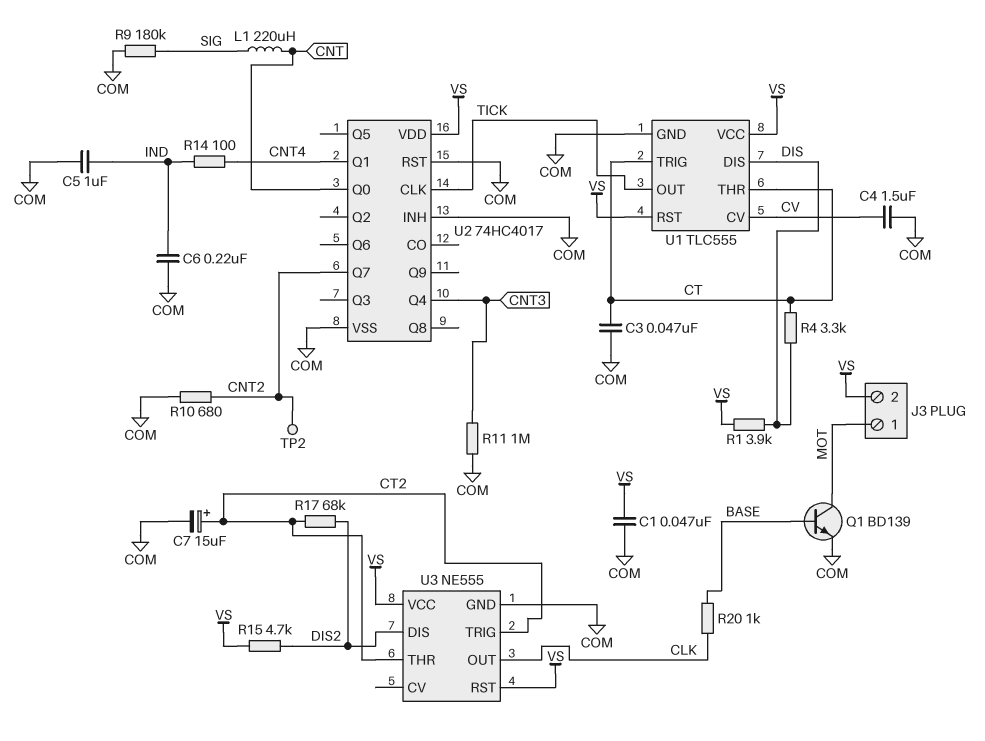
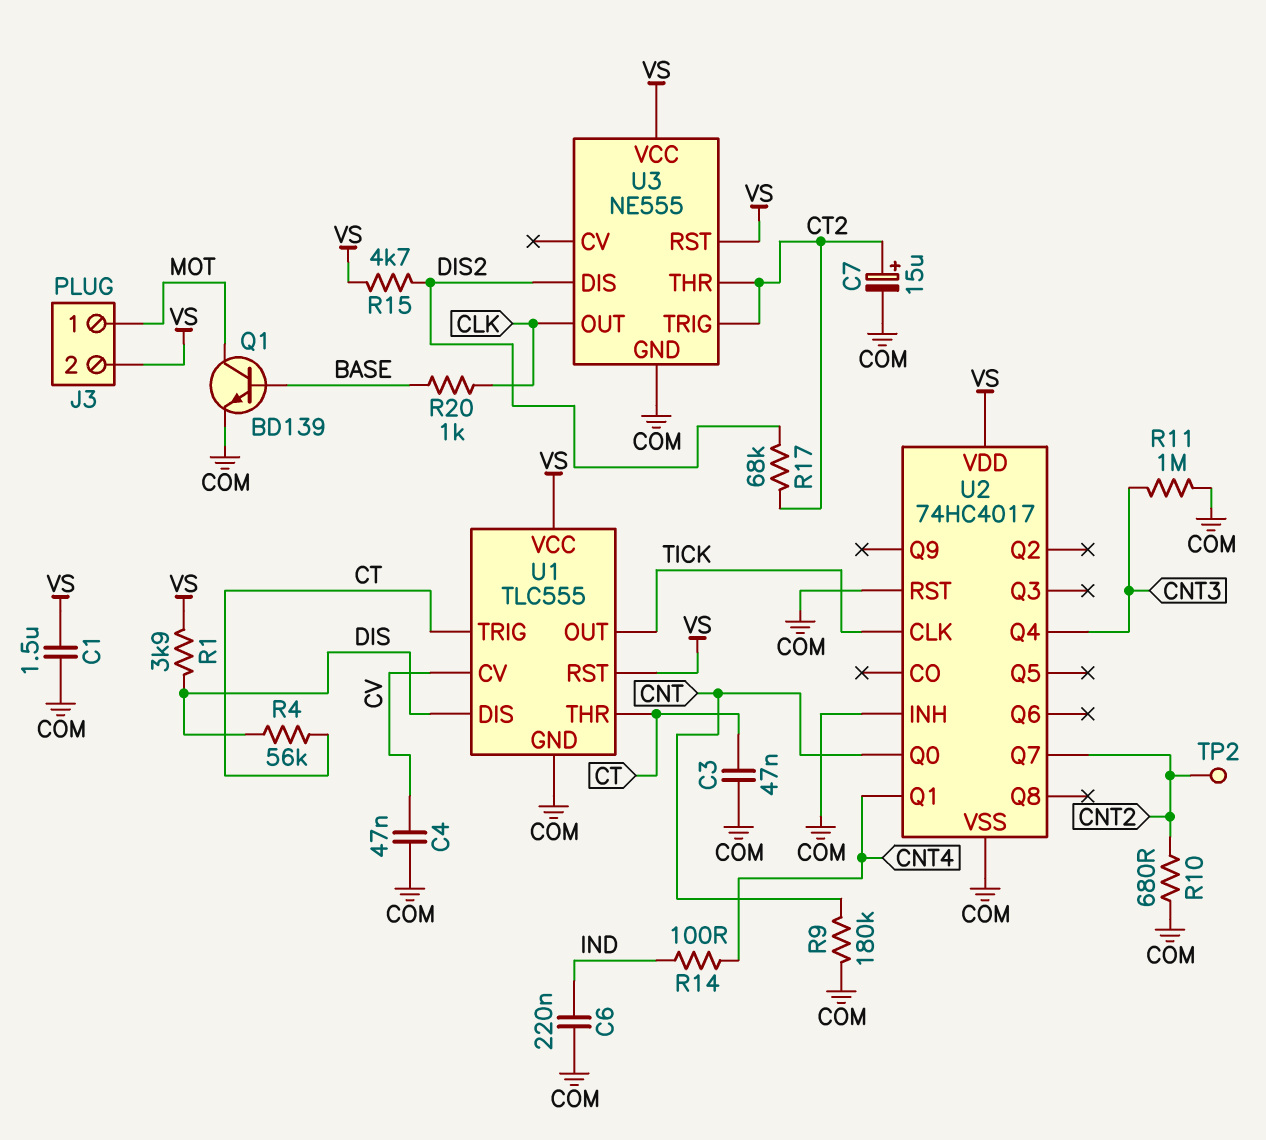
C1: 47nF (COM, VS) -> 1.5uF (COM, VS)
C4: 1.5uF (COM, CV) -> 47nF (COM, CV)
C5: 1uF (COM, IND) -> none
L1: 220uH (CNT, SIG) -> none
R4: 3.3k (CT, DIS) -> 56k (CT, DIS)
R9: 180k (COM, SIG) -> 180k (CNT, COM)

